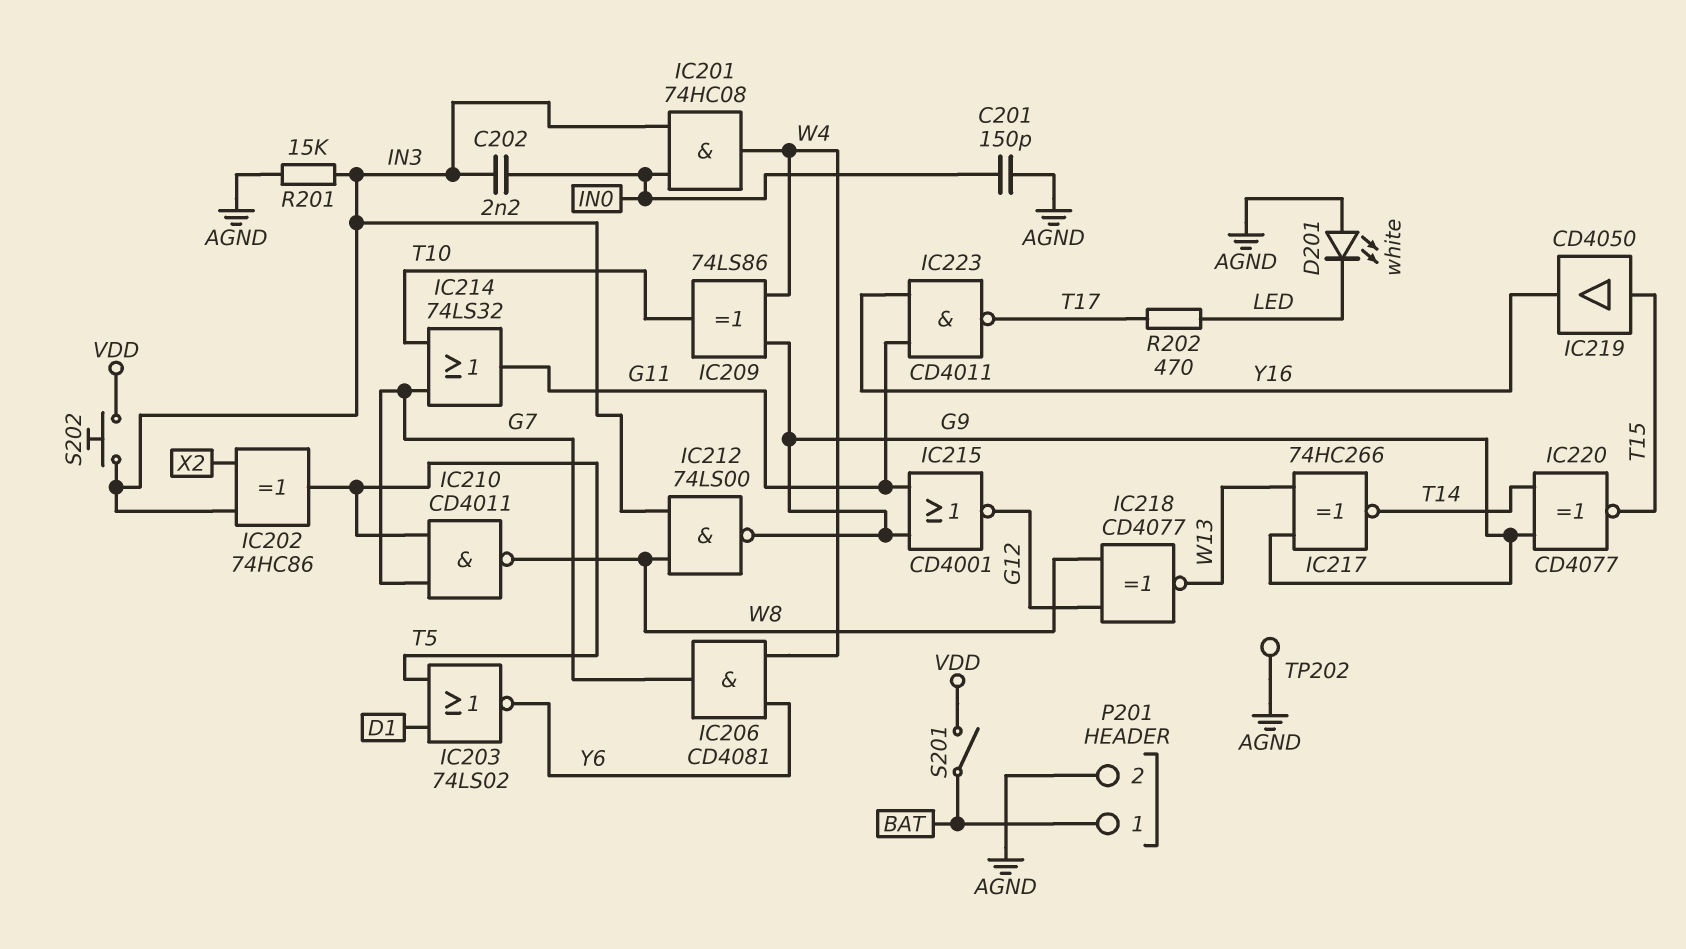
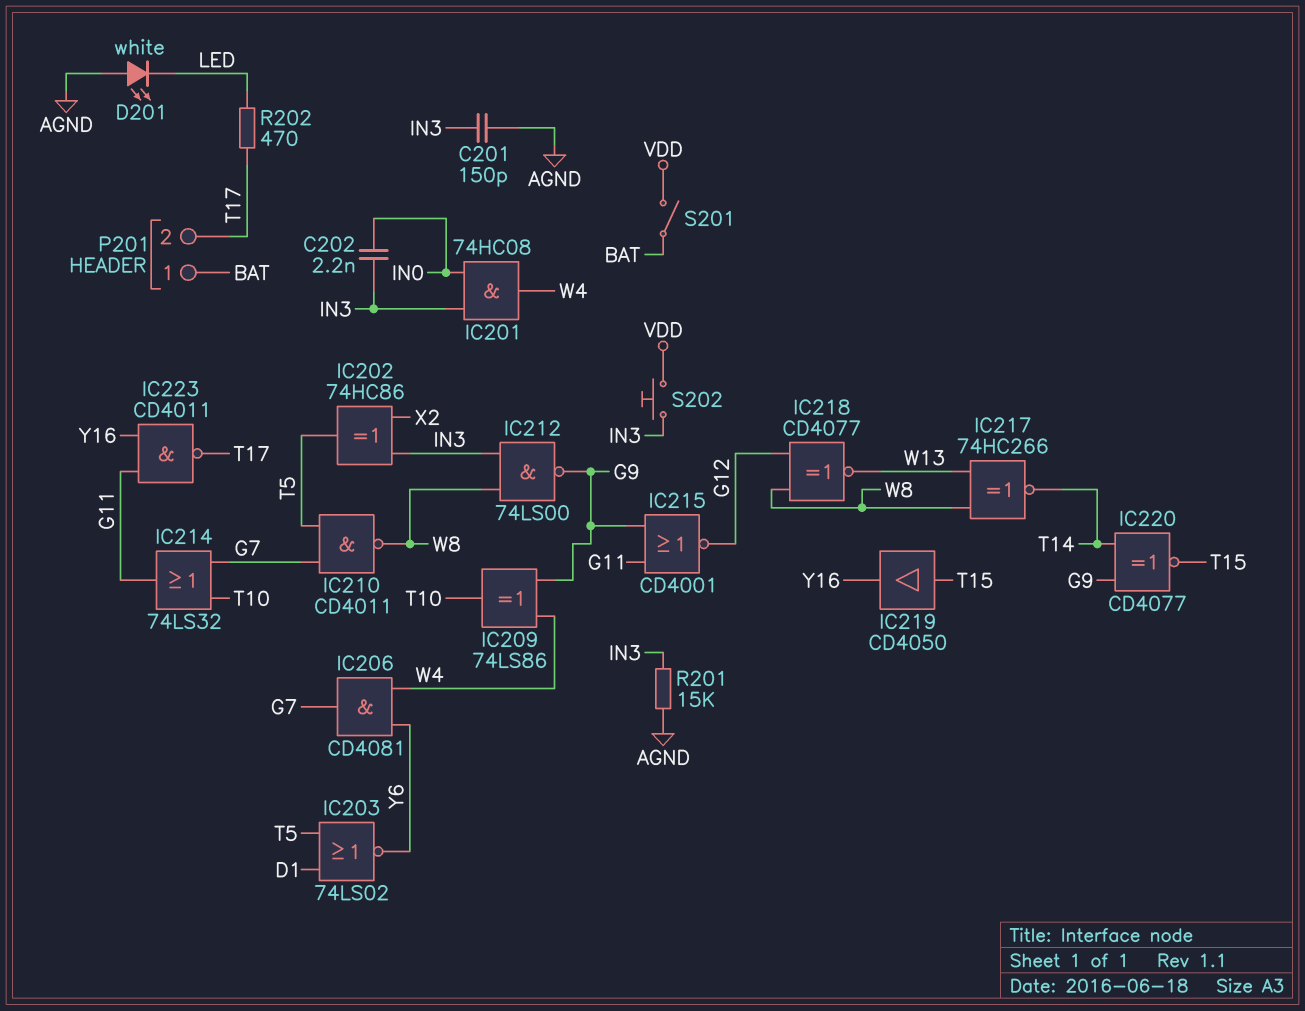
C201: 150pF (AGND, IN0) -> 150pF (AGND, IN3)
IC217: XNOR 74HC266 (in G9, in W13, out T14) -> XNOR 74HC266 (in W8, in W13, out T14)
P201 pin 2: AGND -> T17
TP202: test point (AGND) -> none

